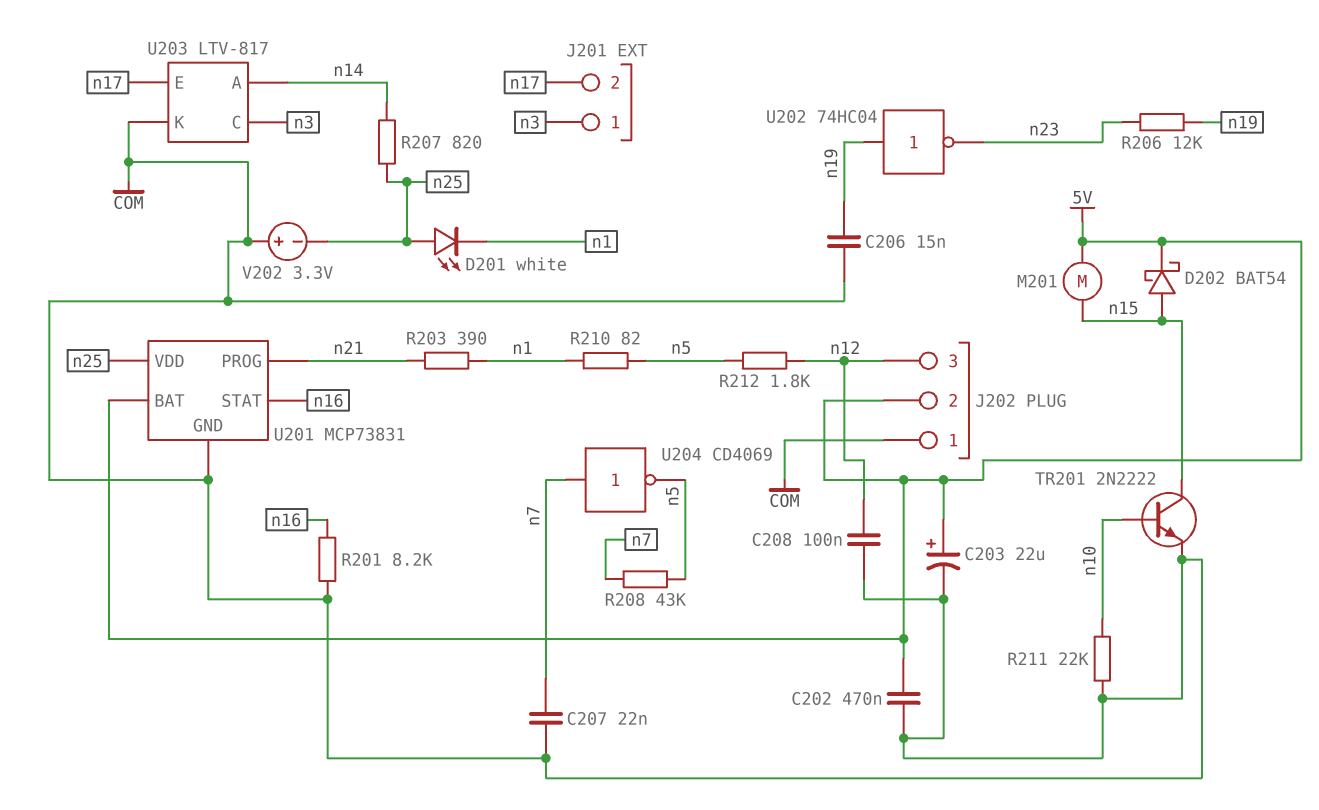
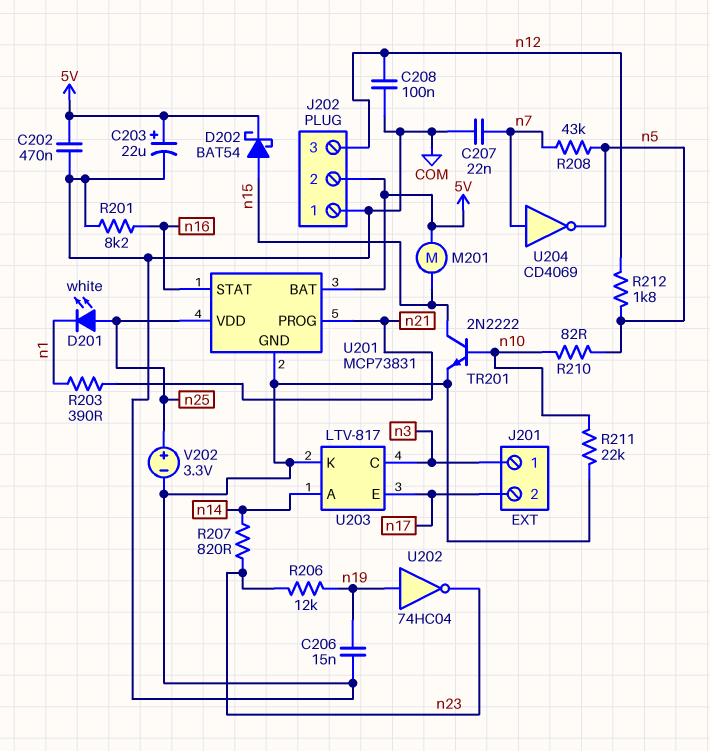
R207: 820 (n14, n25) -> 820 (n14, n23)
R210: 82 (n1, n5) -> 82 (n5, n10)
V202: 3.3V (plus COM, minus n25) -> 3.3V (plus n25, minus COM)

